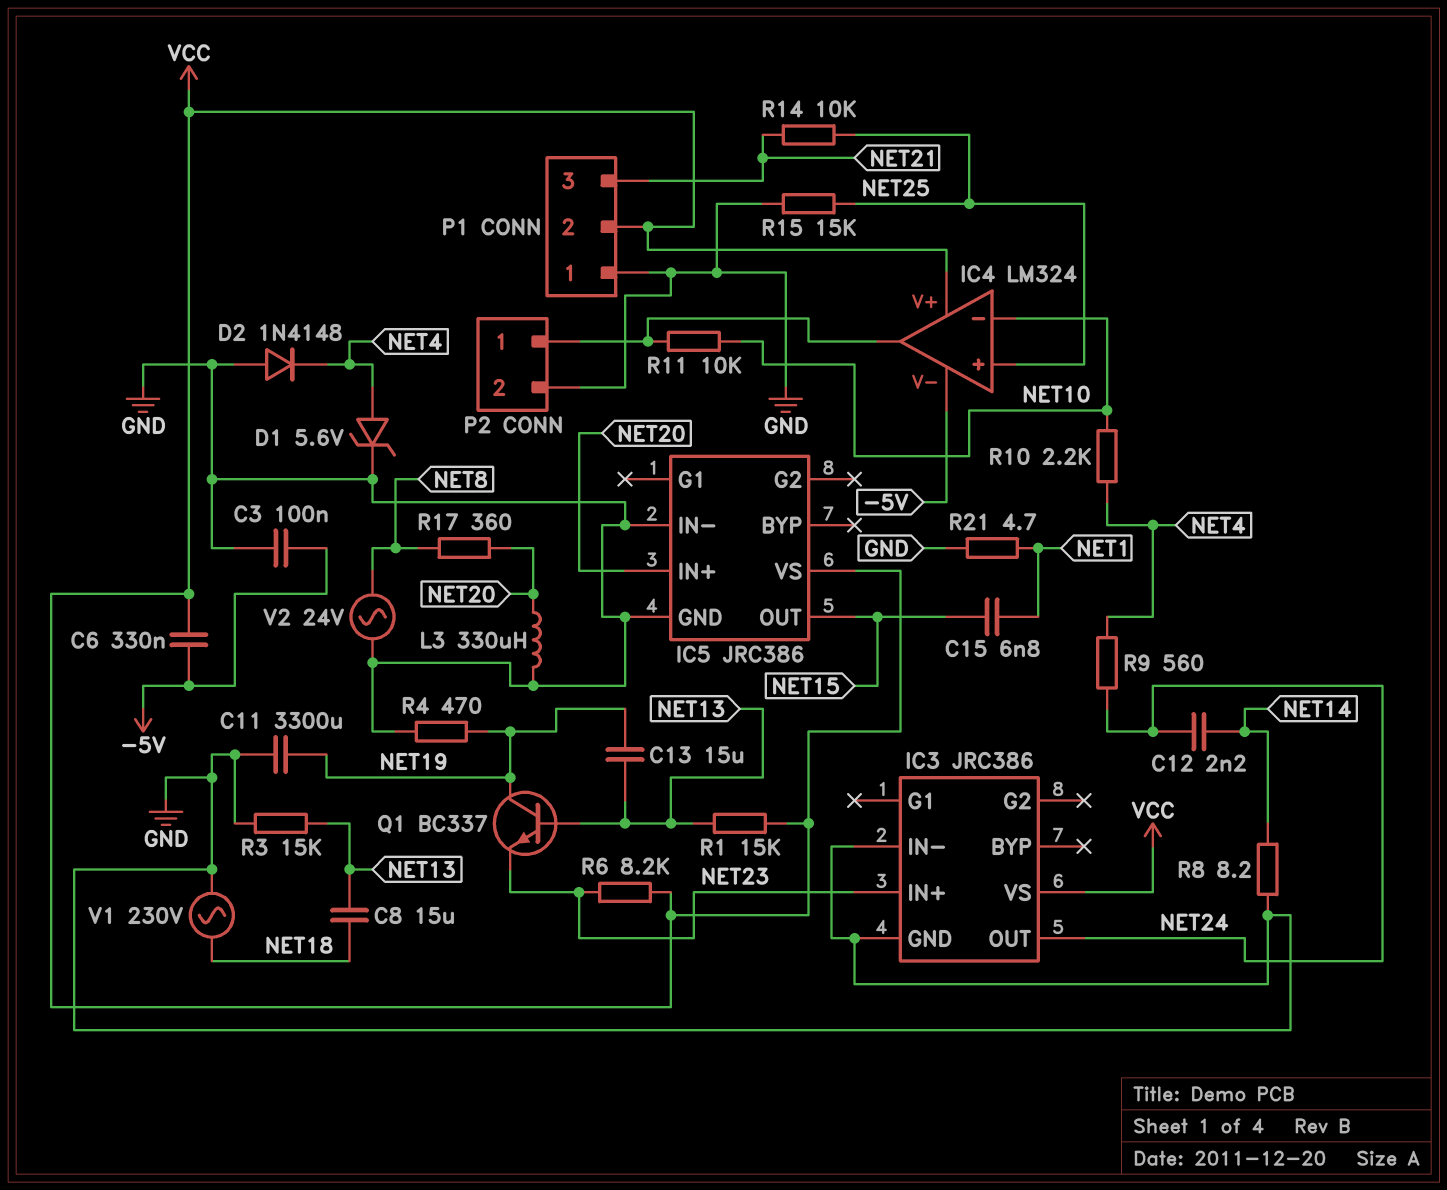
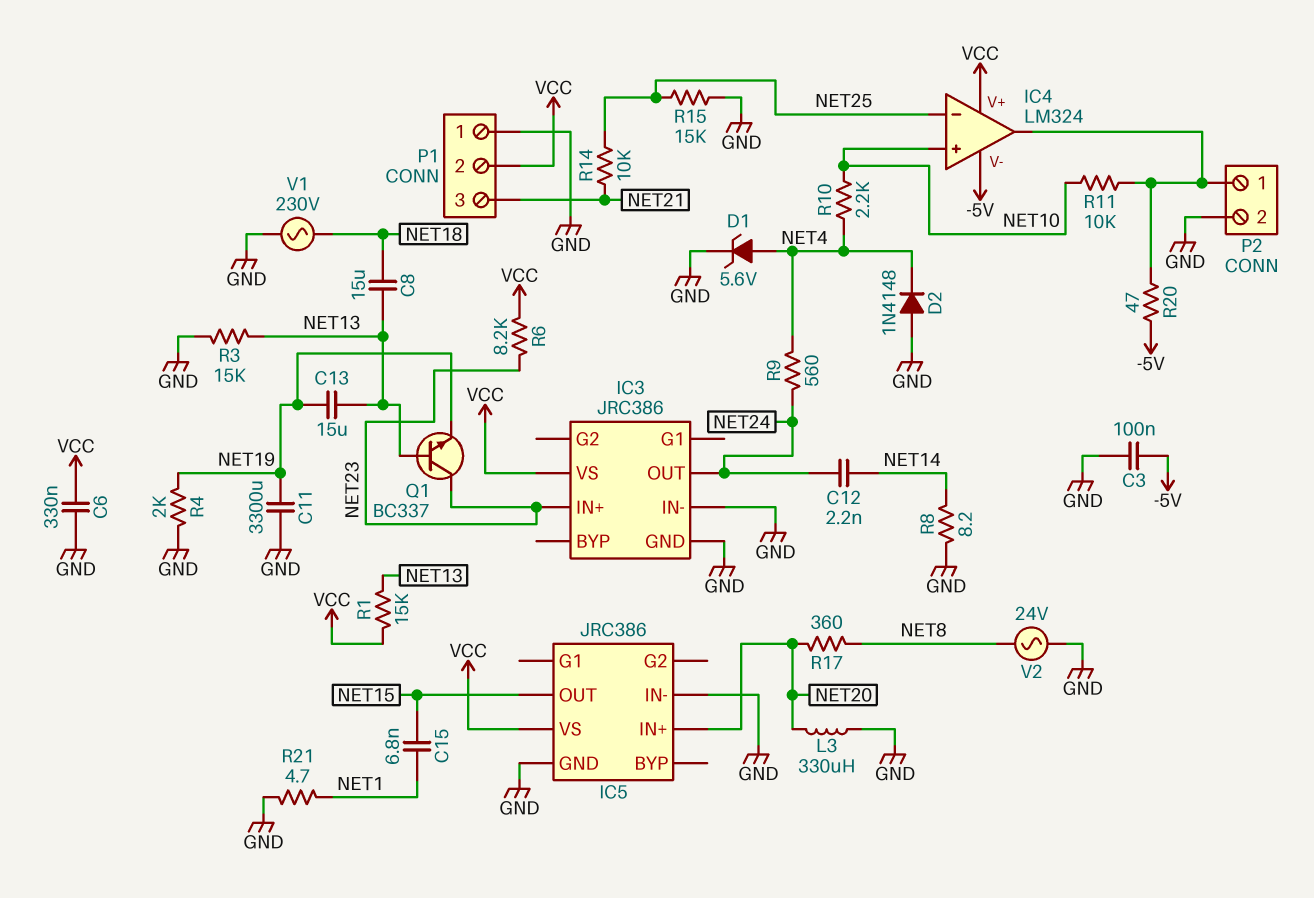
C6: 330nF (-5V, VCC) -> 330nF (GND, VCC)
IC4 pin in+: NET25 -> NET10
IC4 pin in-: NET10 -> NET25
Q1: NPN BC337 (B NET13, C NET19, E NET23) -> NPN BC337 (B NET13, C NET23, E NET19)
R4: 470 (GND, NET19) -> 2k (GND, NET19)
R20: none -> 47 (-5V, IC4/out)

